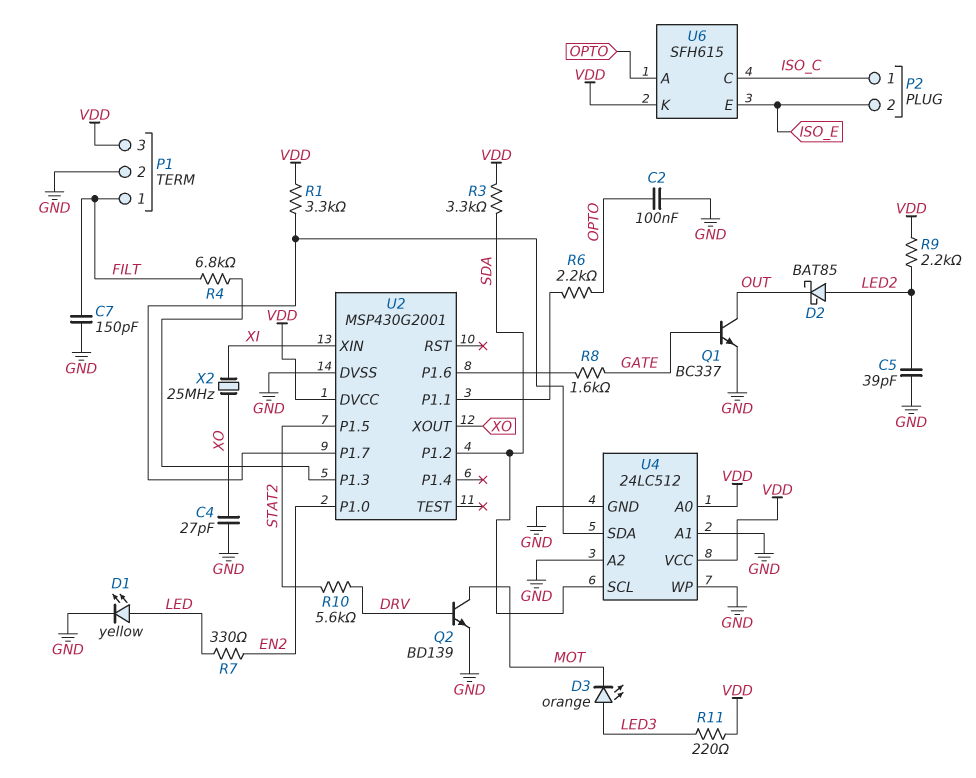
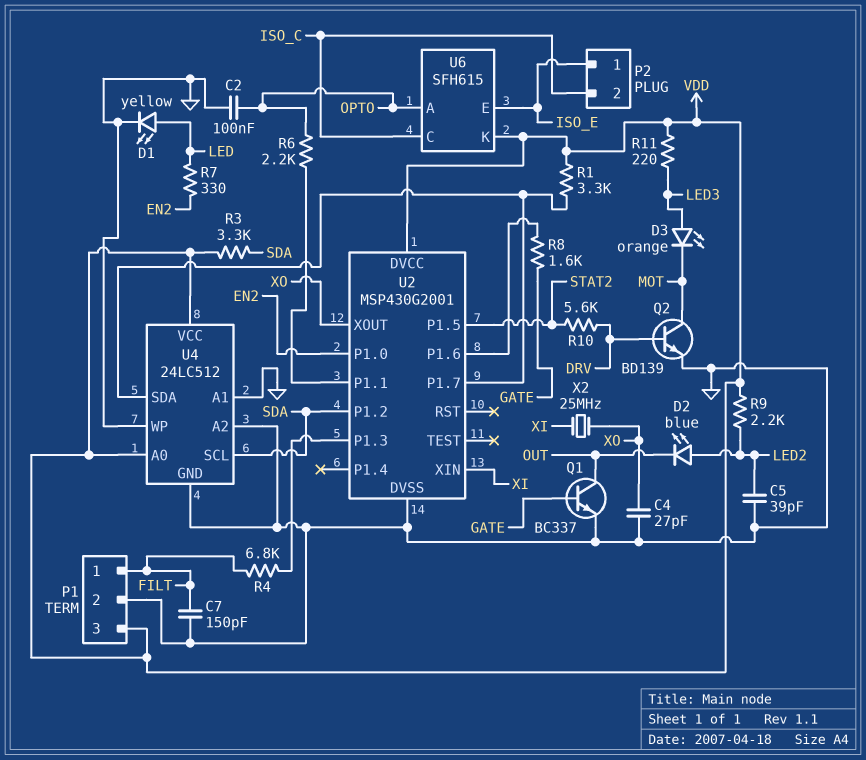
D2: schottky BAT85 (A LED2, K OUT) -> LED blue (A LED2, K OUT)
P2 pin 1: ISO_C -> ISO_E
P2 pin 2: ISO_E -> ISO_C

